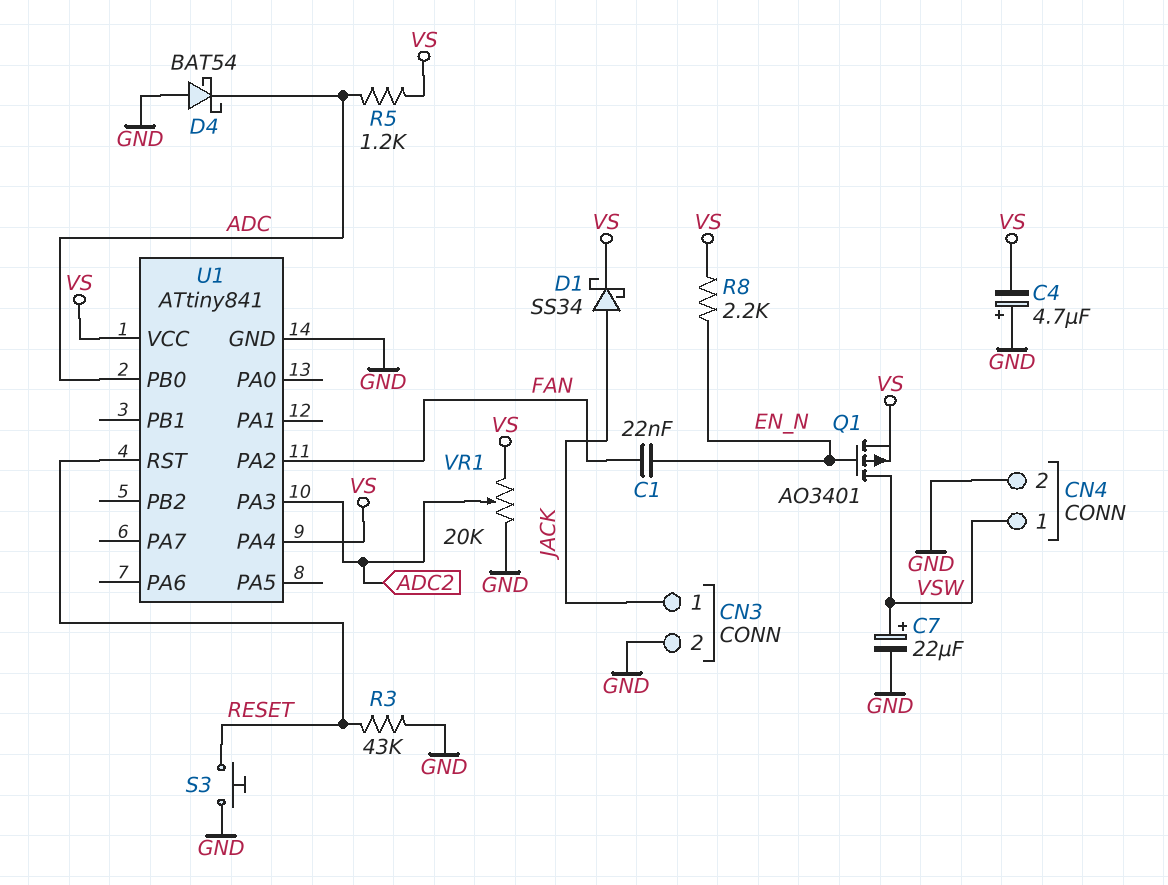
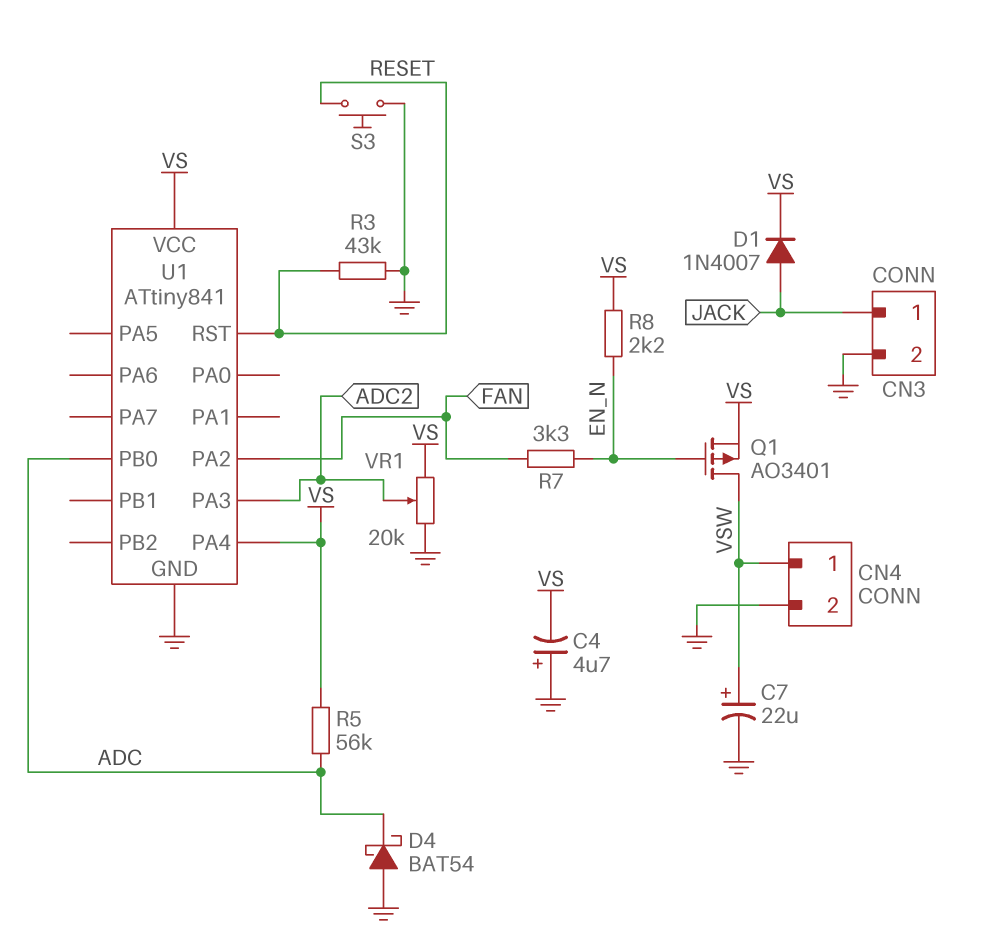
C1: 22nF (EN_N, FAN) -> none
D1: schottky SS34 (A JACK, K VS) -> diode 1N4007 (A JACK, K VS)
R5: 1.2k (ADC, VS) -> 56k (ADC, VS)
R7: none -> 3.3k (EN_N, FAN)

